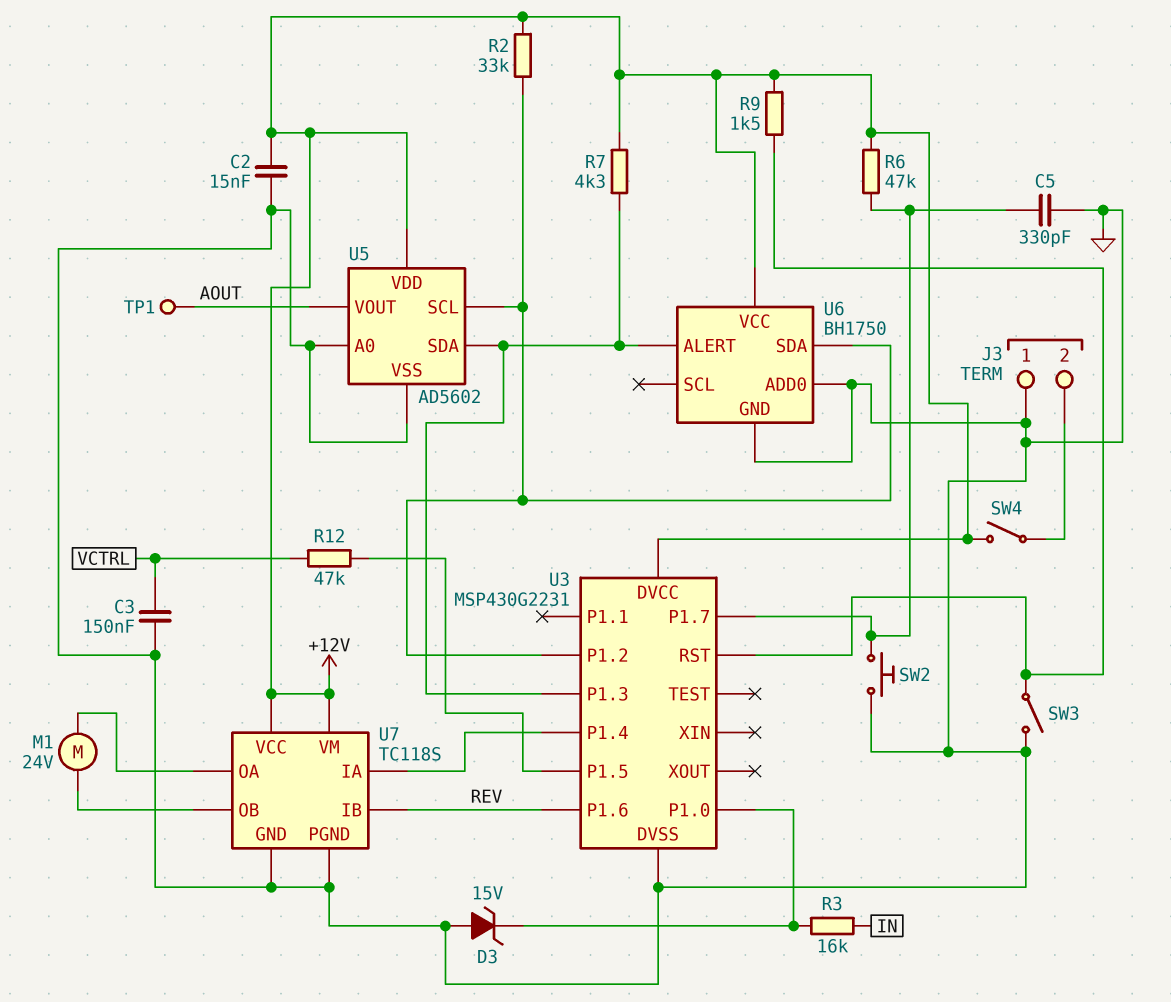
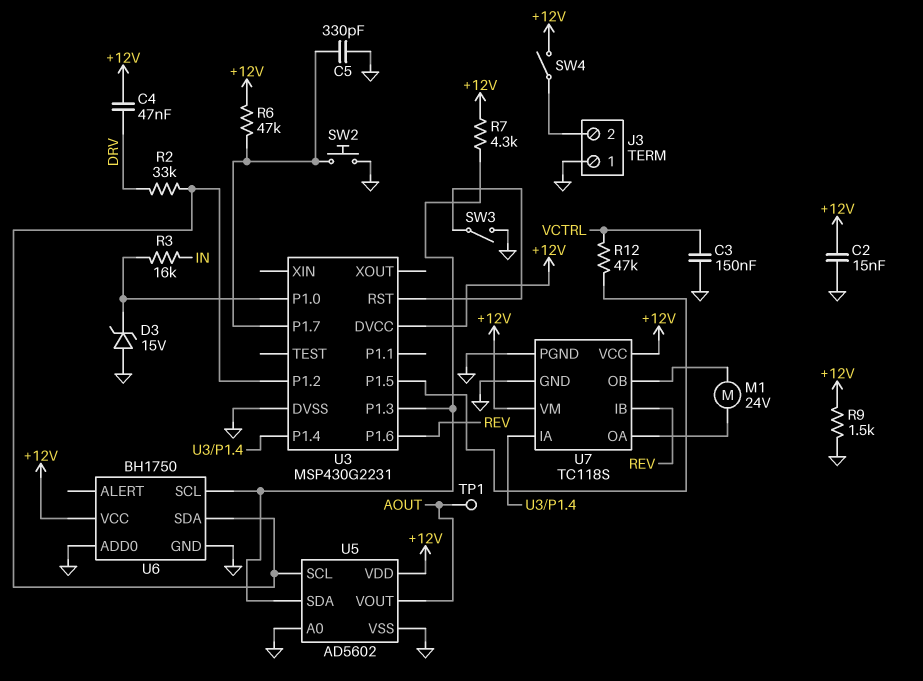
C4: none -> 47nF (+12V, DRV)
R2: 33k (+12V, U3/P1.2) -> 33k (DRV, U3/P1.2)
R9: 1.5k (+12V, U3/RST) -> 1.5k (+12V, GND)
U6 pin ALERT: U3/P1.3 -> none
U6 pin SCL: none -> U3/P1.3

